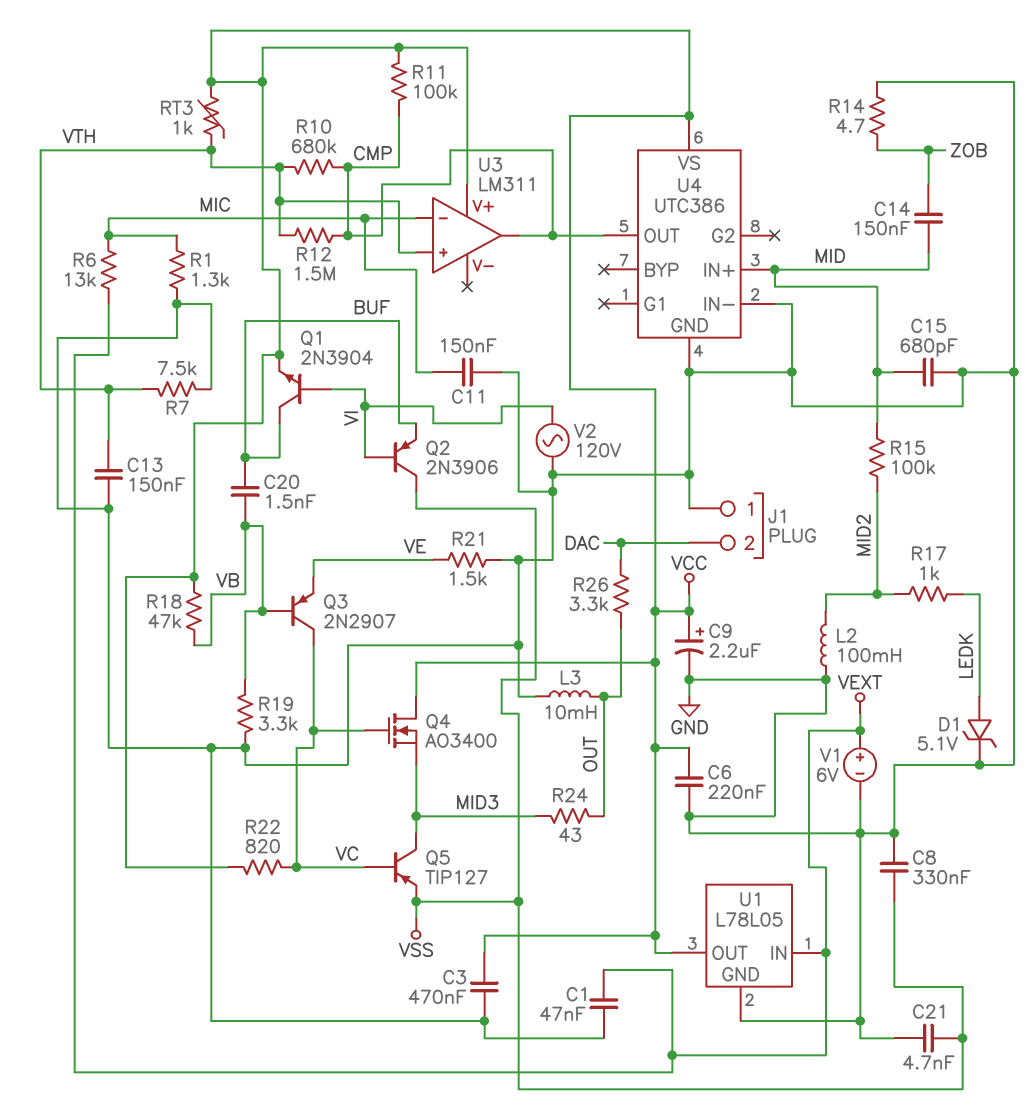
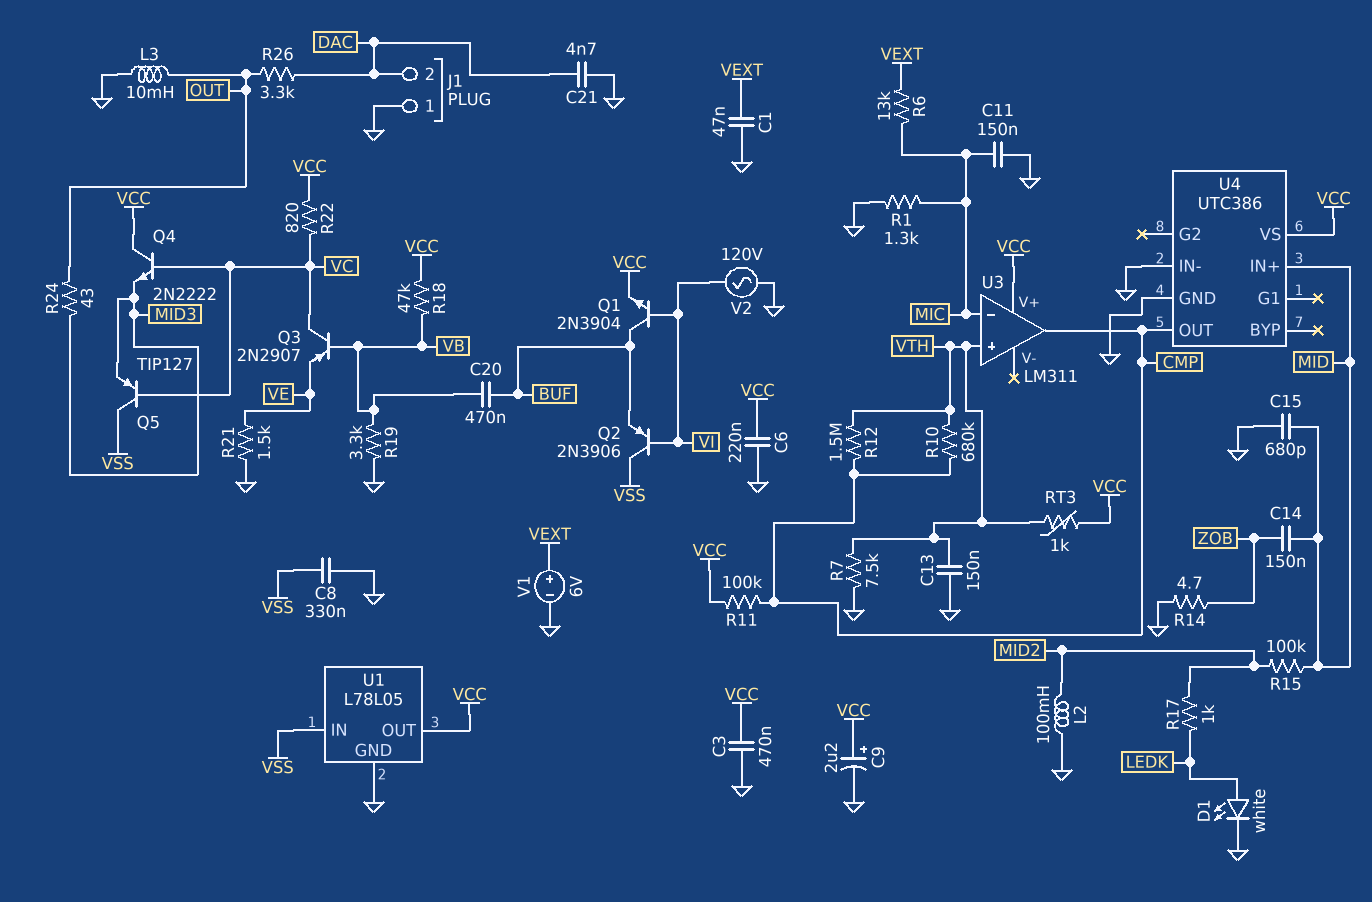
C20: 1.5nF (BUF, VB) -> 470nF (BUF, VB)
C21: 4.7nF (GND, VSS) -> 4.7nF (DAC, GND)
D1: zener 5.1V (A LEDK, K GND) -> LED white (A LEDK, K GND)
Q4: NMOS AO3400 (G VC, D VCC, S MID3) -> NPN 2N2222 (B VC, C VCC, E MID3)
Q5: PNP TIP127 (B VC, C MID3, E VSS) -> PNP TIP127 (B VC, C VSS, E MID3)
U1 pin IN: VEXT -> VSS

